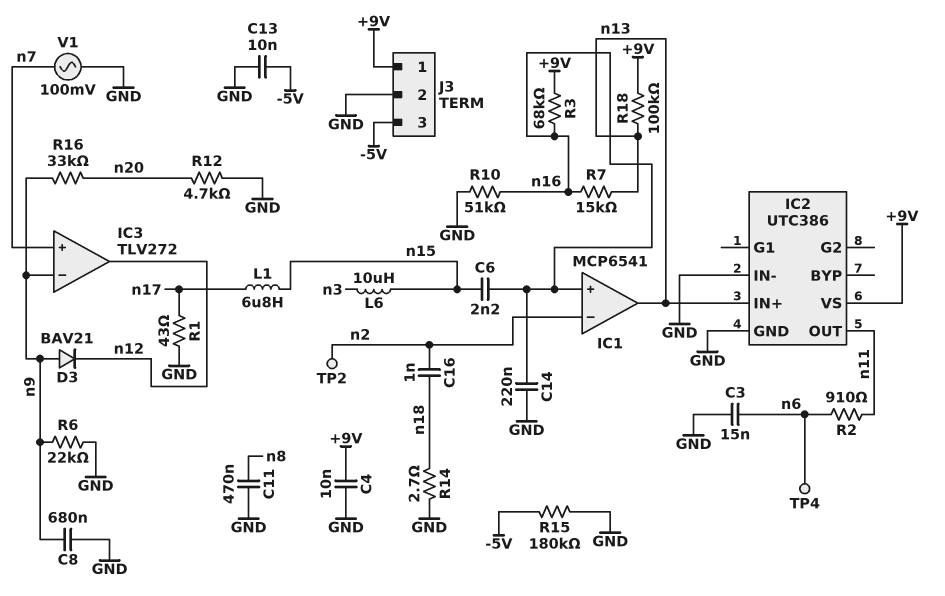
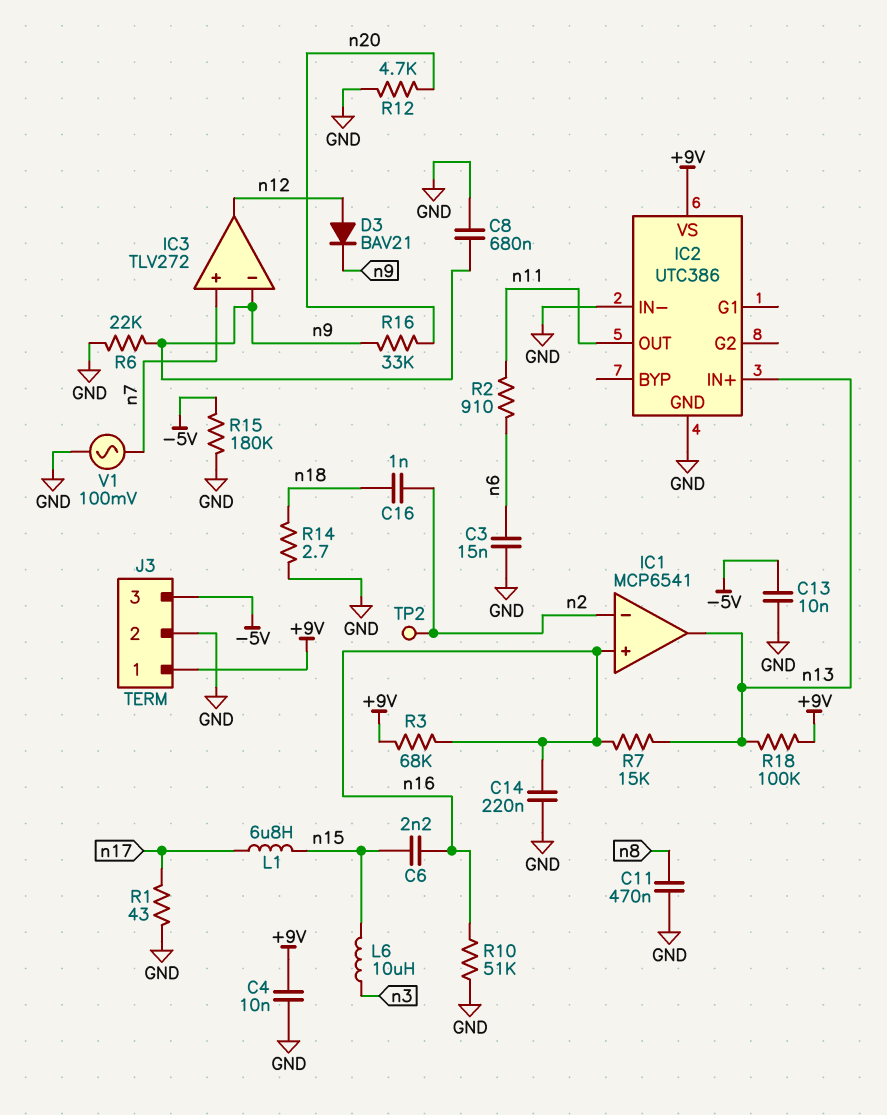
D3: diode BAV21 (A n9, K n12) -> diode BAV21 (A n12, K n9)
TP4: test point (n6) -> none

